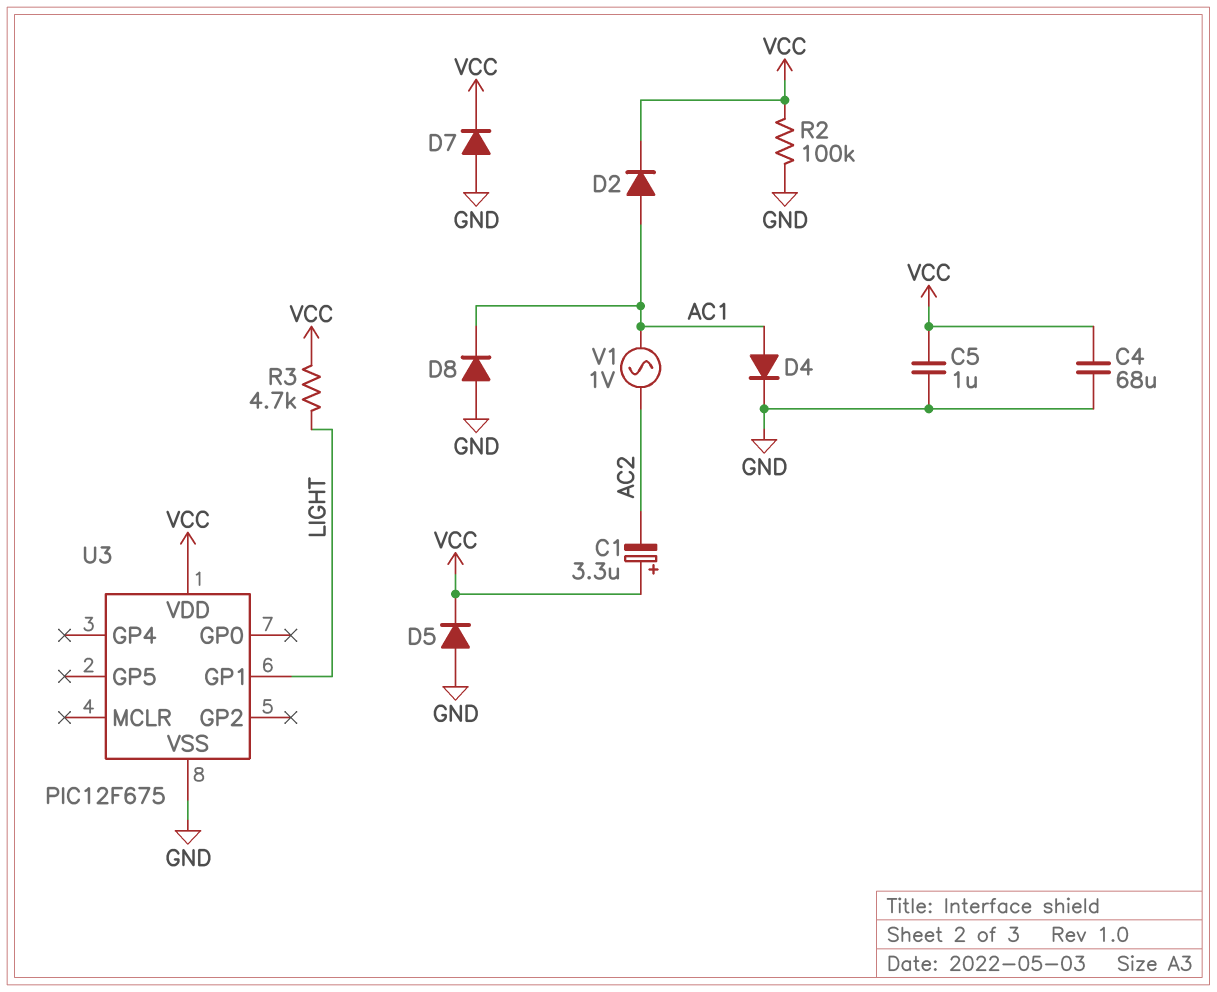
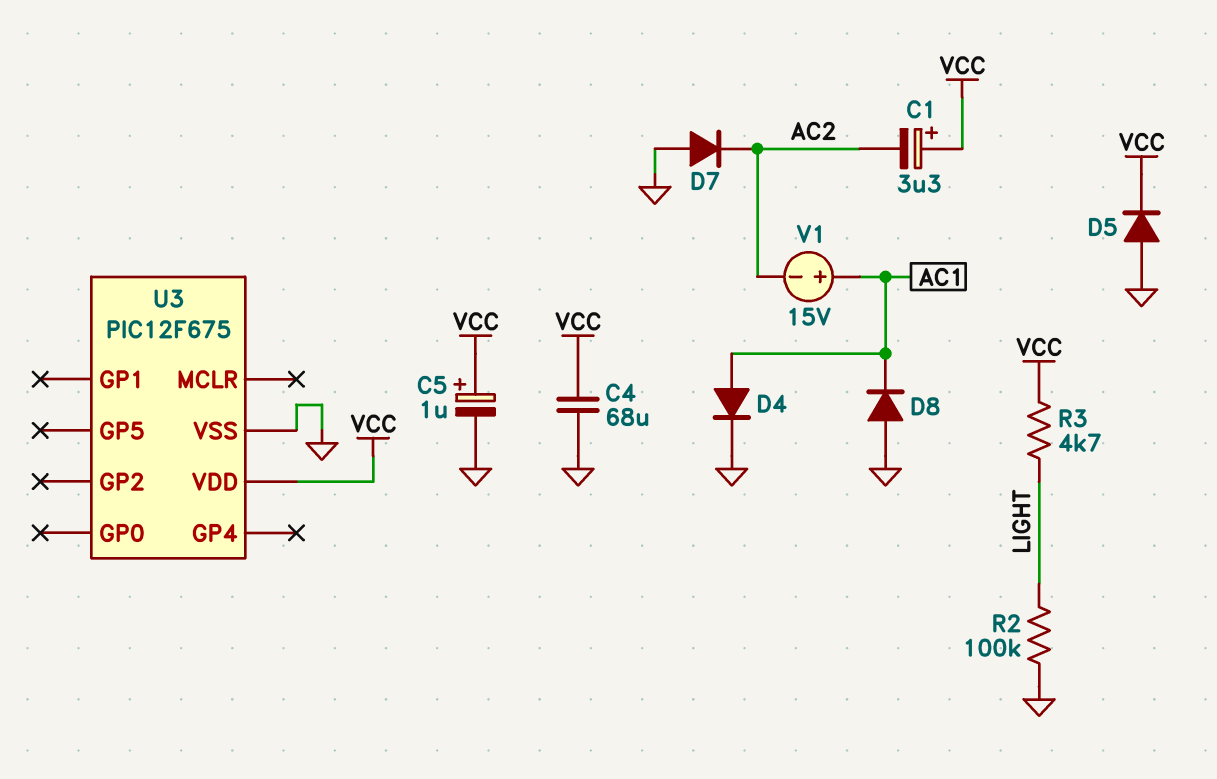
C5: 1uF (GND, VCC) -> 1uF (plus VCC, minus GND)
D2: diode (A AC1, K VCC) -> none
D7: diode (A GND, K VCC) -> diode (A GND, K AC2)
R2: 100k (GND, VCC) -> 100k (GND, LIGHT)
U3 pin GP1: LIGHT -> none
V1: AC 1V (AC1, AC2) -> 15V (plus AC1, minus AC2)

